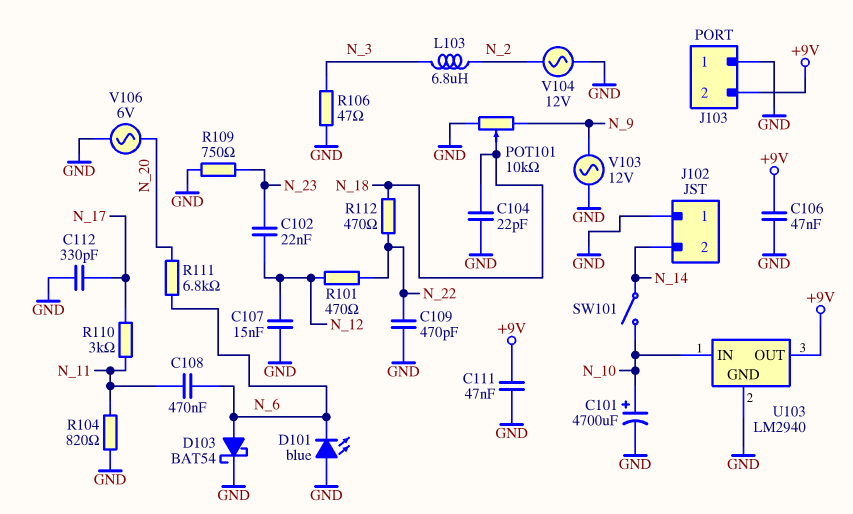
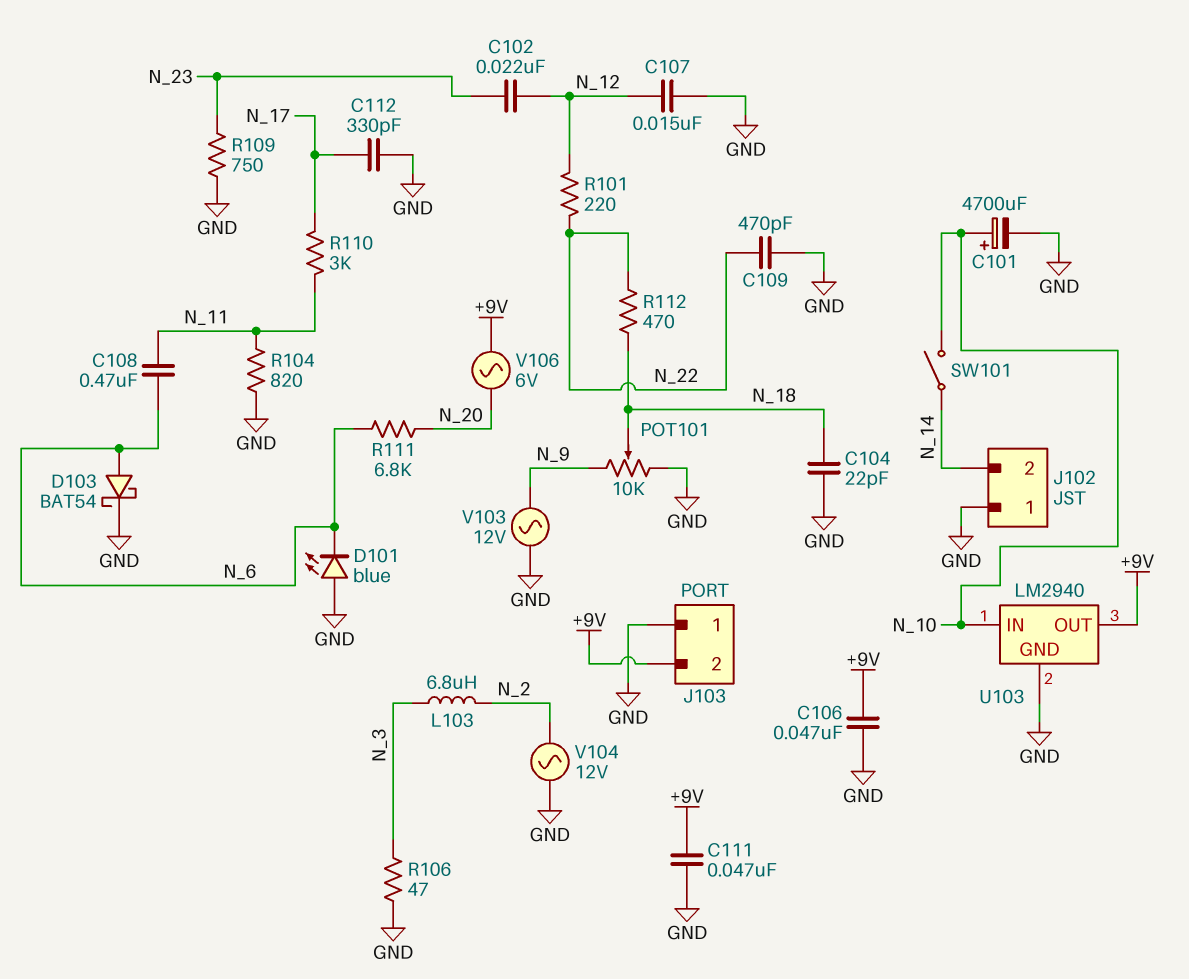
R101: 470 (N_12, N_22) -> 220 (N_12, N_22)
V106: AC 6V (GND, N_20) -> AC 6V (+9V, N_20)

